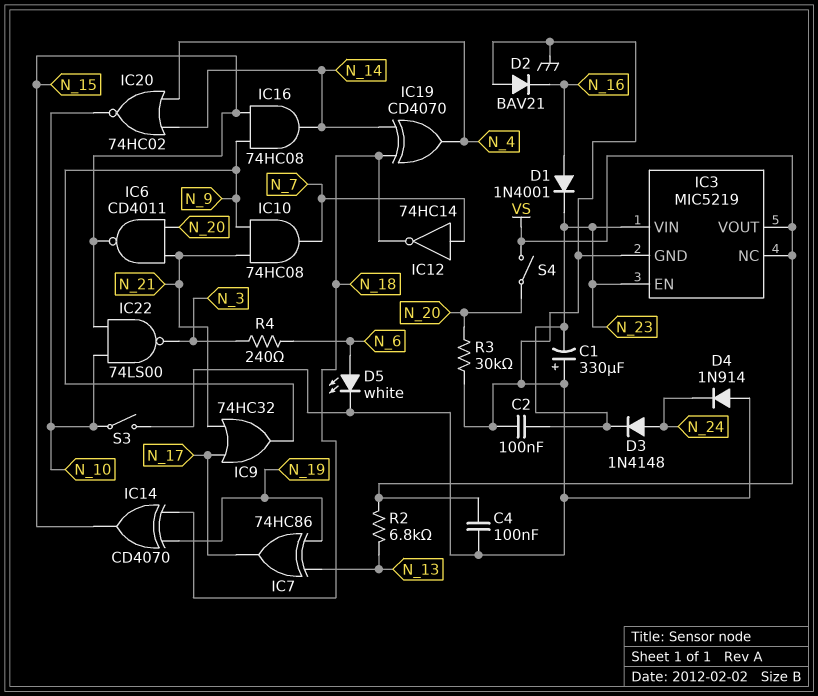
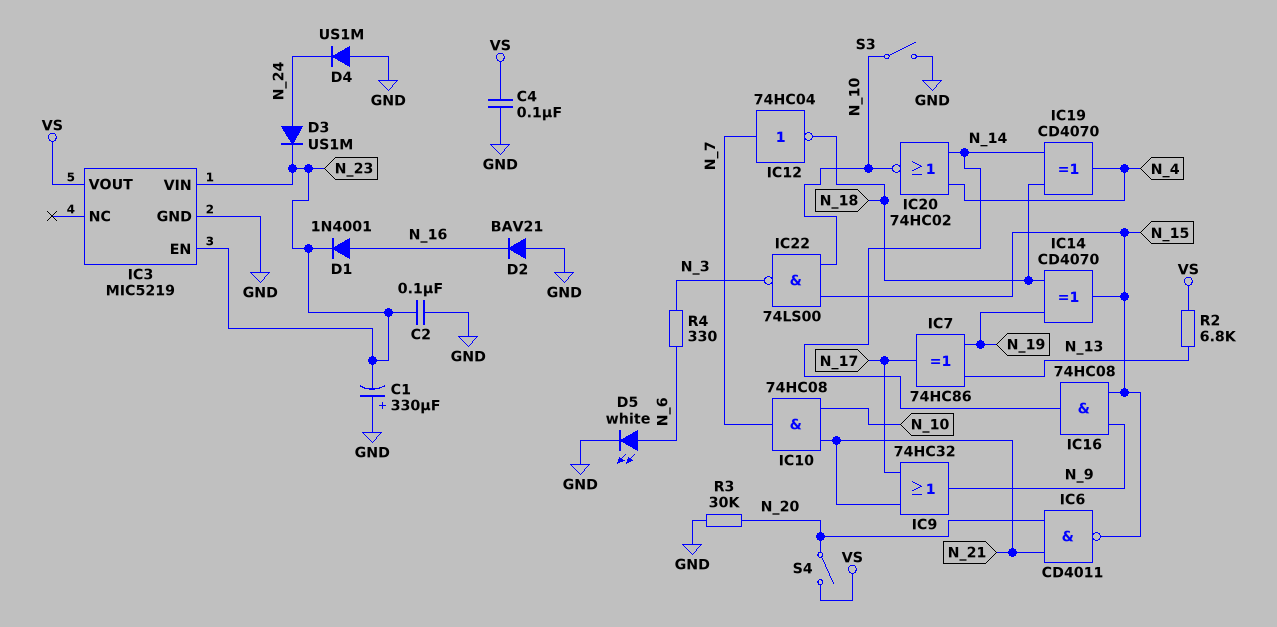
D3: diode 1N4148 (A N_24, K N_23) -> diode US1M (A N_24, K N_23)
D4: diode 1N914 (A GND, K N_24) -> diode US1M (A GND, K N_24)
IC3 pin NC: VS -> none
IC10: AND 74HC08 (in N_9, in N_21, out N_7) -> AND 74HC08 (in N_10, in N_21, out N_7)
IC12: NOT 74HC14 (in N_7, out N_18) -> NOT 74HC04 (in N_7, out N_18)
R4: 240 (N_3, N_6) -> 330 (N_3, N_6)

